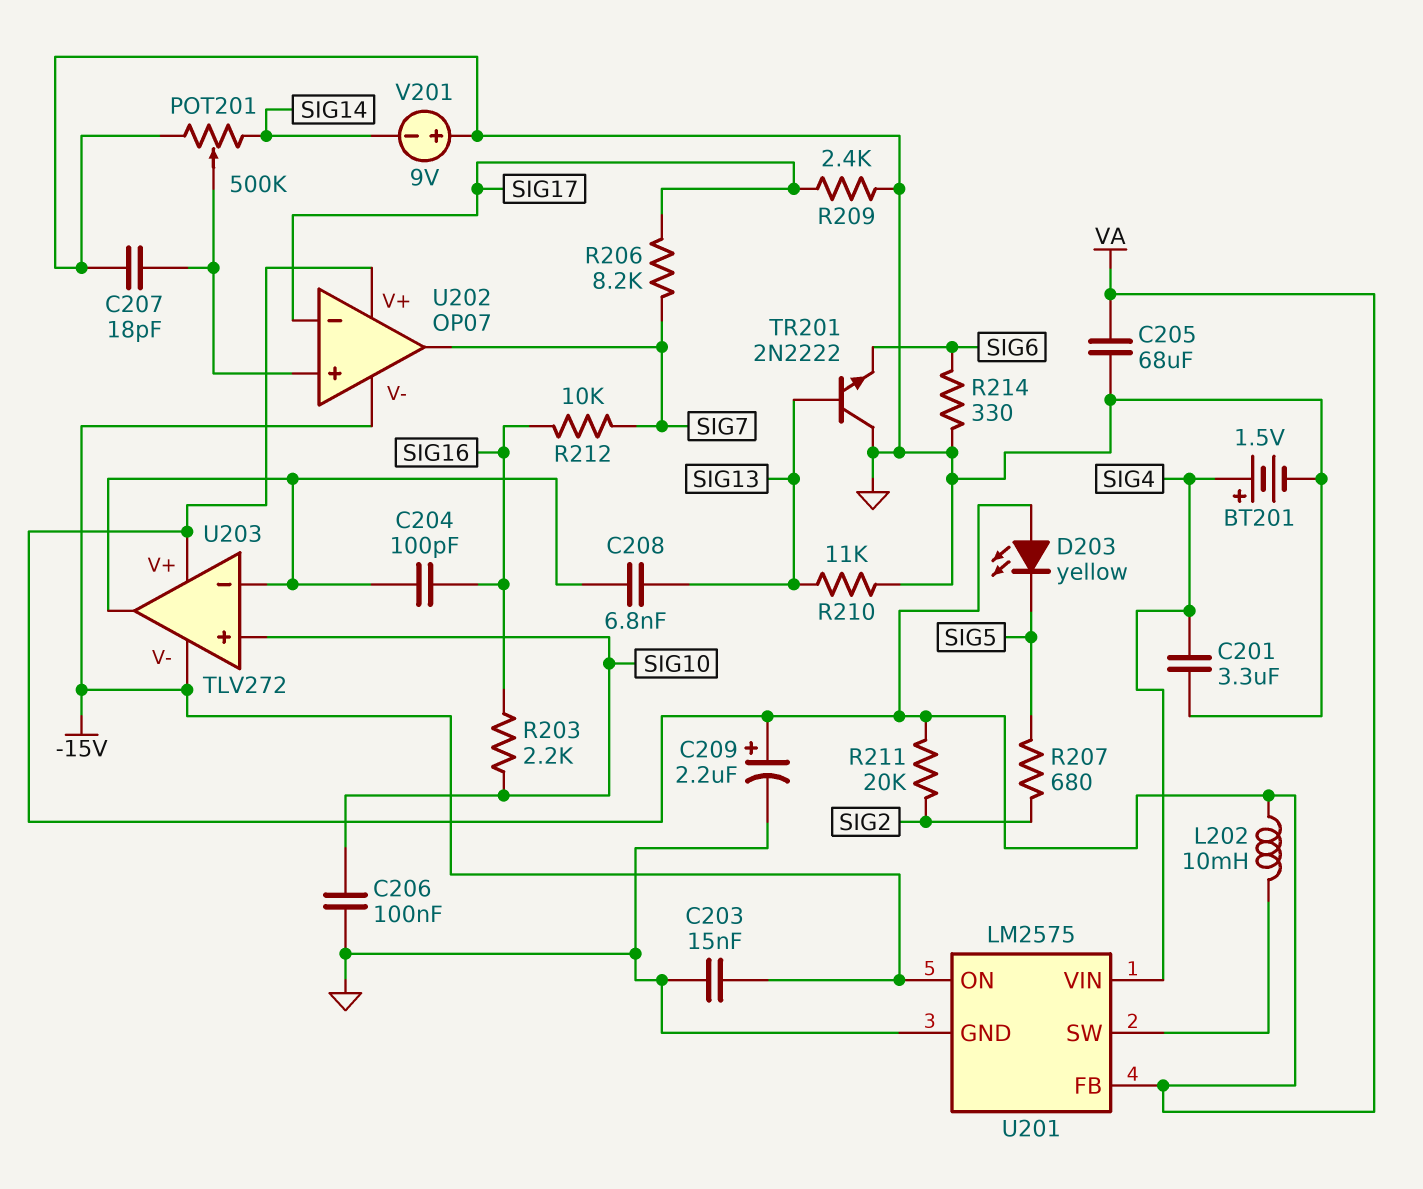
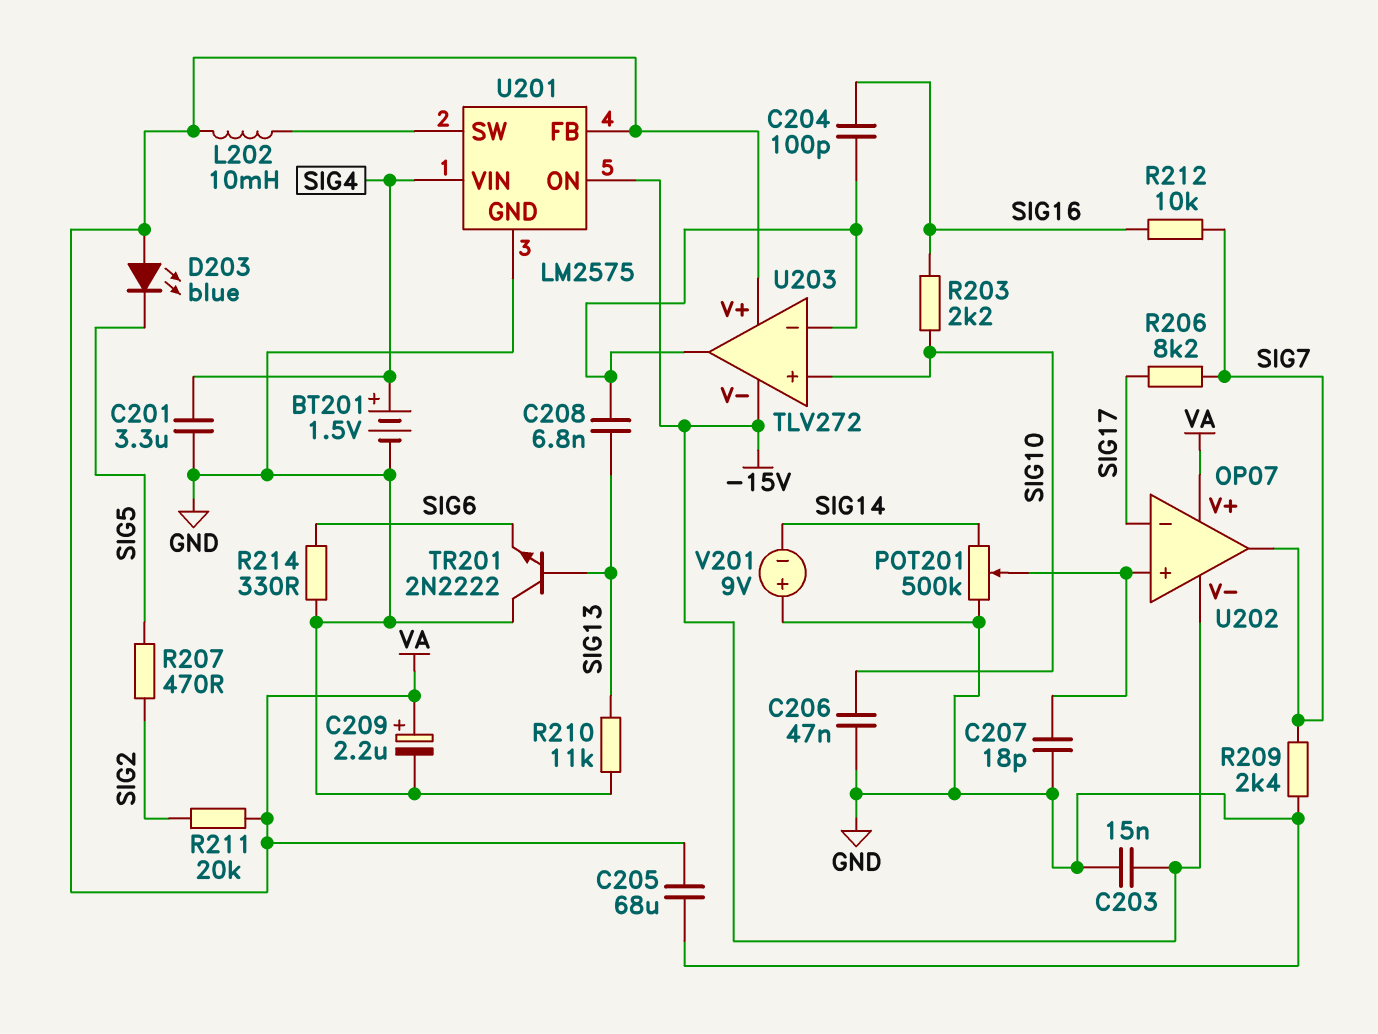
C206: 100nF (GND, SIG10) -> 47nF (GND, SIG10)
D203: LED yellow (A VA, K SIG5) -> LED blue (A VA, K SIG5)
R207: 680 (SIG2, SIG5) -> 470 (SIG2, SIG5)
R209: 2.4k (GND, SIG17) -> 2.4k (GND, SIG7)

